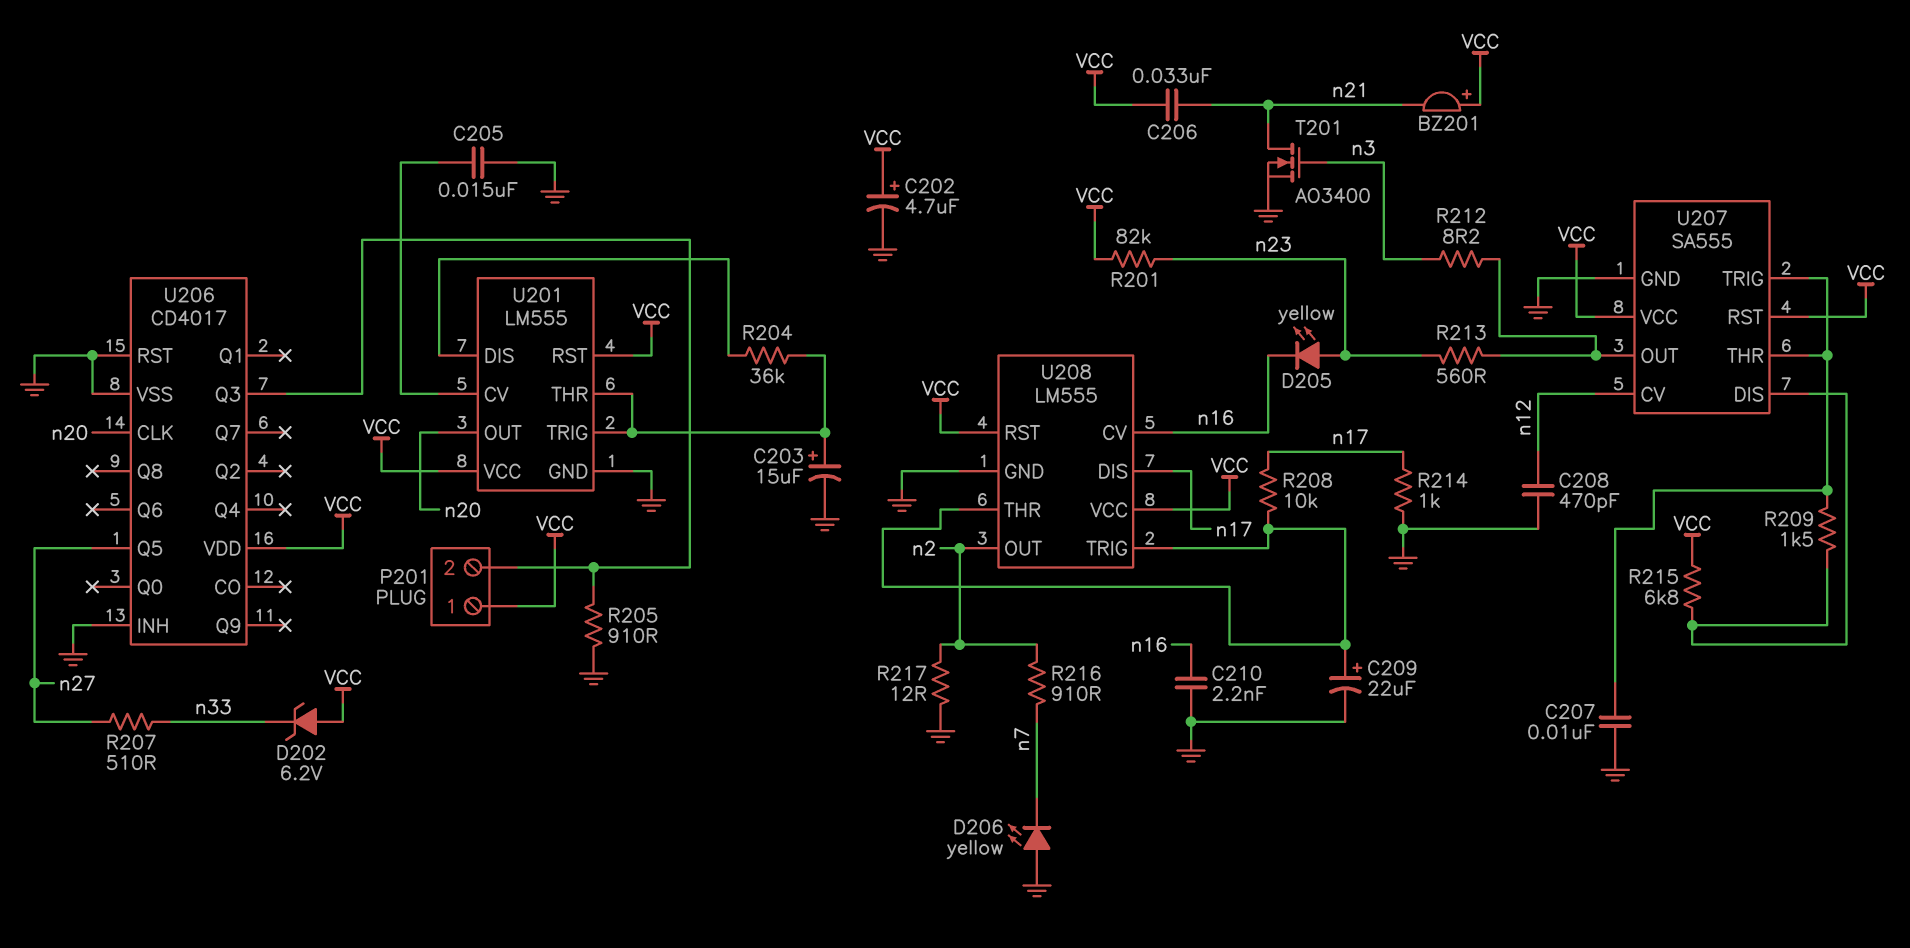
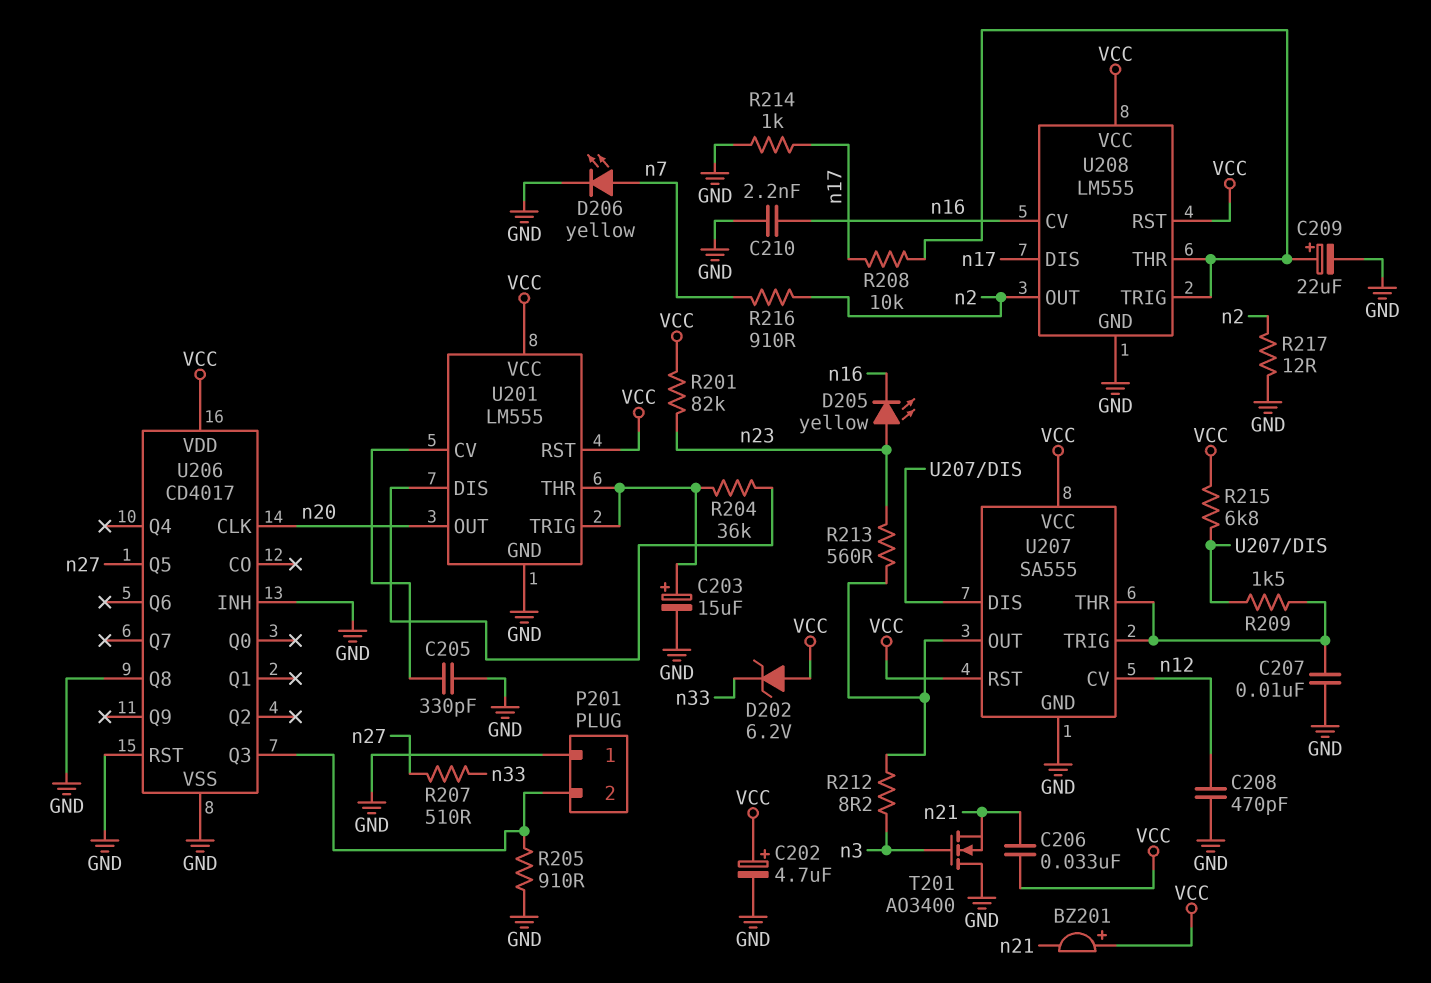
C205: 15nF (GND, U201/CV) -> 330pF (GND, U201/CV)
D206: LED yellow (A GND, K n7) -> LED yellow (A n7, K GND)
P201 pin 1: VCC -> GND
T201: NMOS AO3400 (G n3, D n21, S GND) -> NMOS AO3400 (G n3, D GND, S n21)
U206 pin Q8: none -> GND

